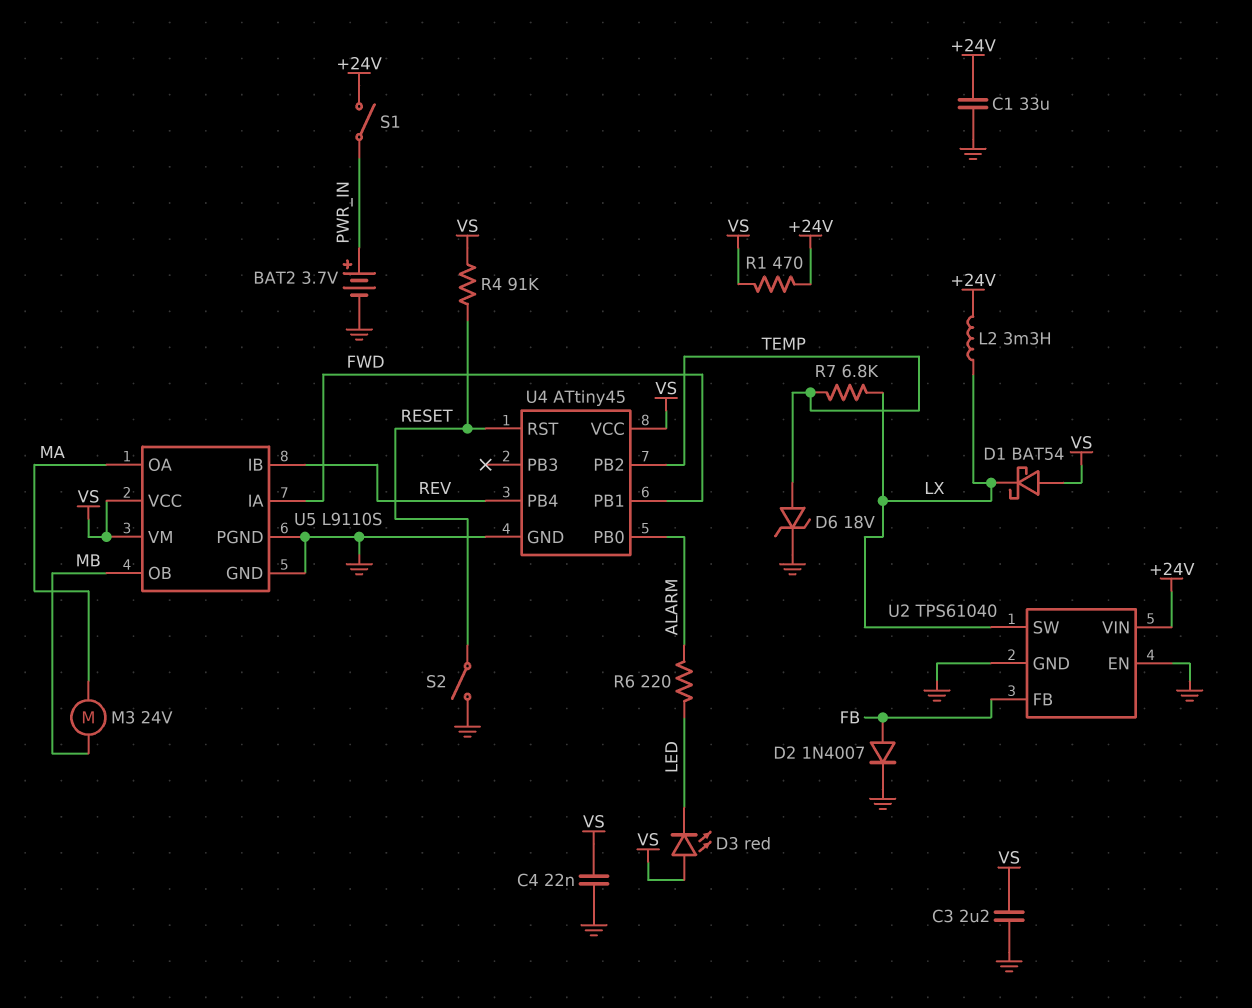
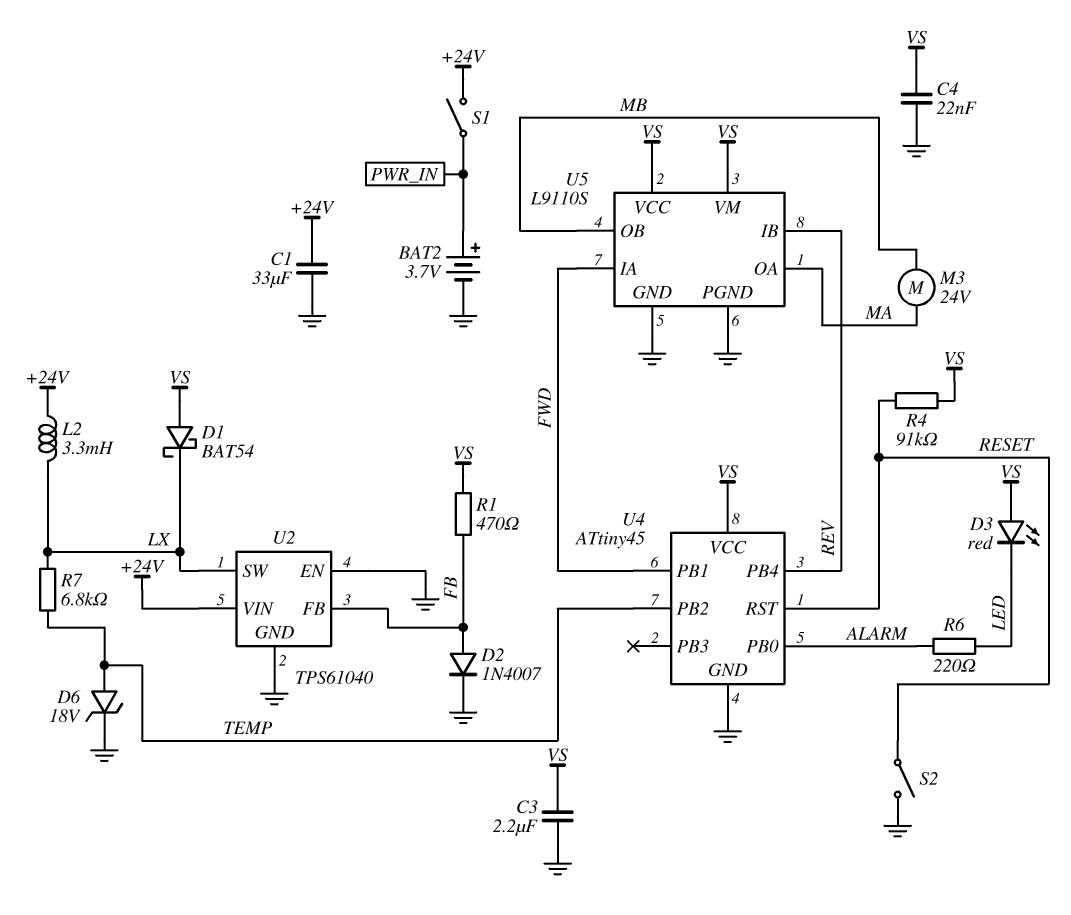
R1: 470 (+24V, VS) -> 470 (FB, VS)

